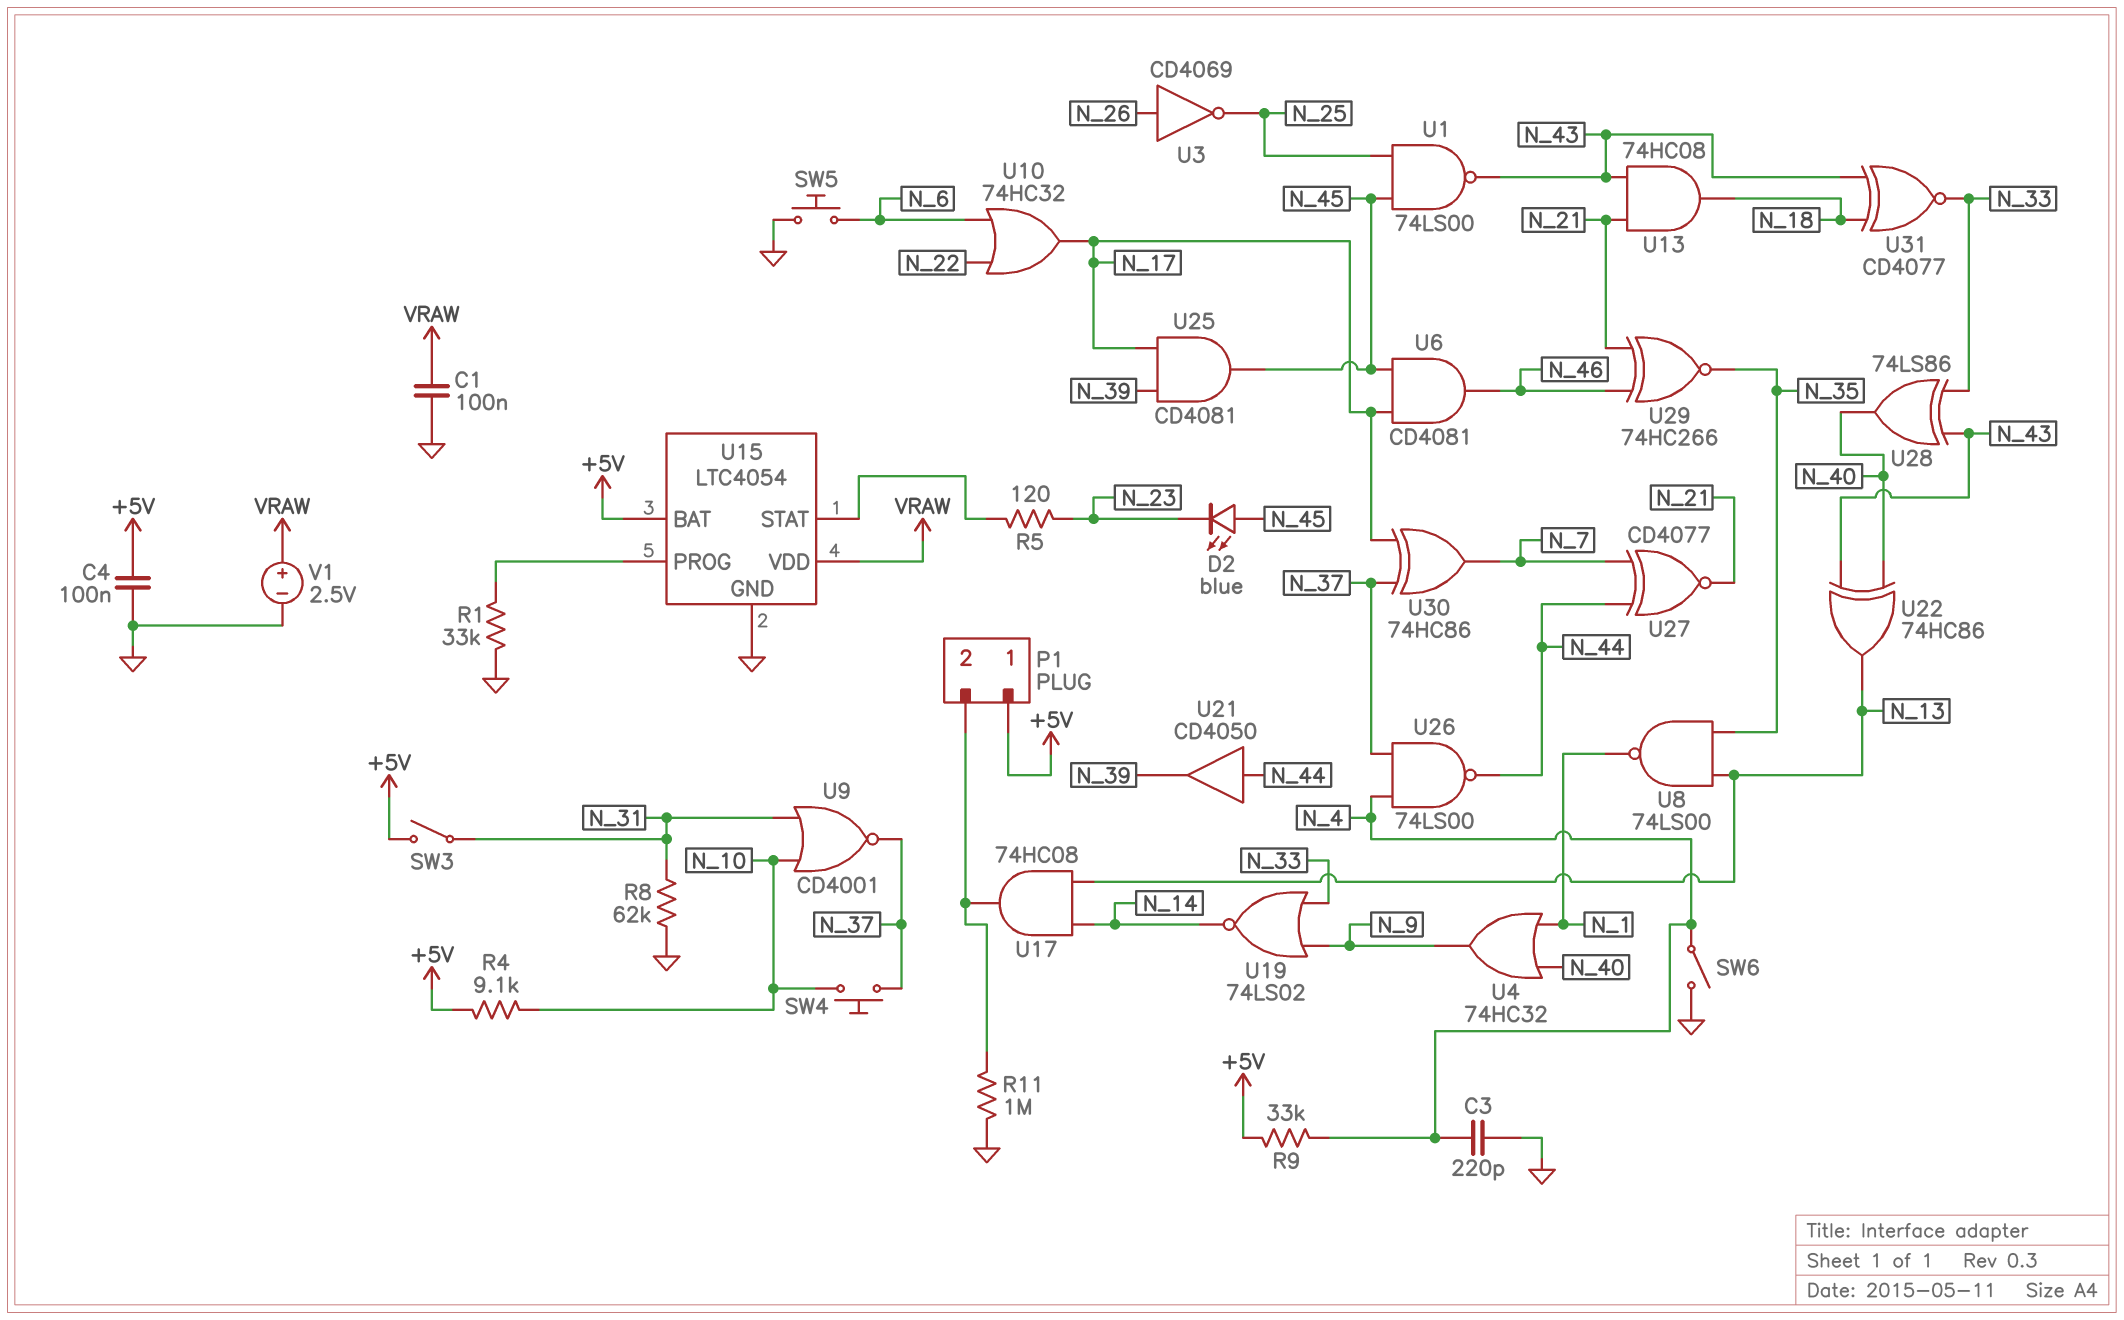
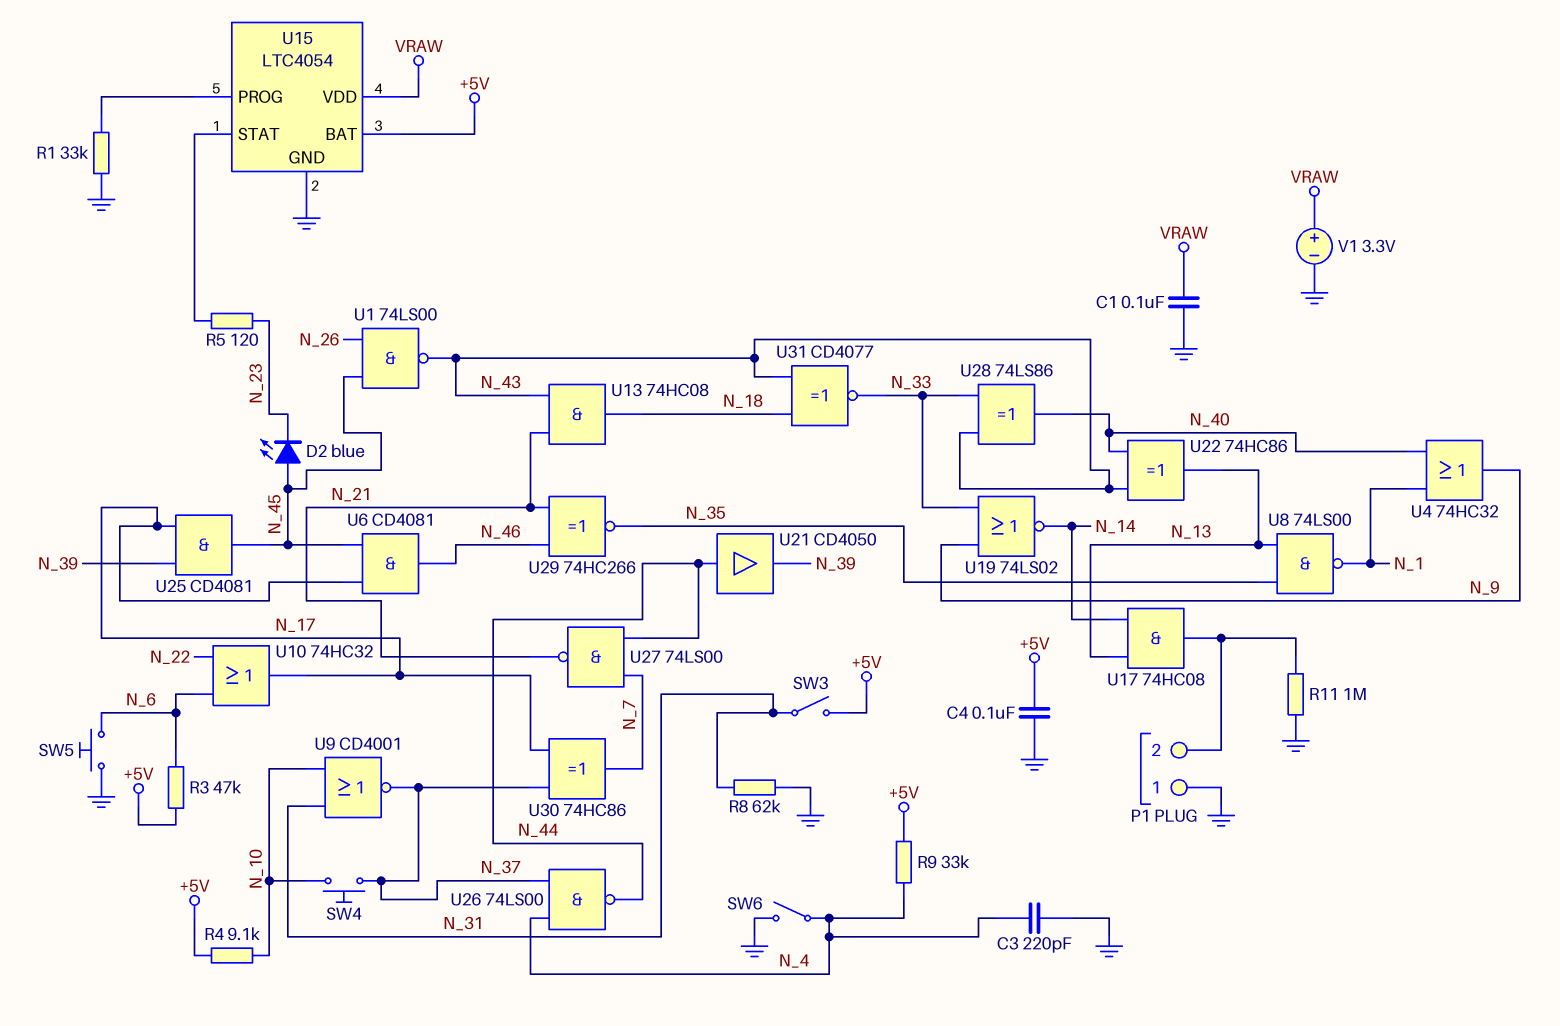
P1 pin 1: +5V -> GND
R3: none -> 47k (+5V, N_6)
U1: NAND 74LS00 (in N_25, in N_45, out N_43) -> NAND 74LS00 (in N_26, in N_45, out N_43)
U3: NOT CD4069 (in N_26, out N_25) -> none
U27: XNOR CD4077 (in N_7, in N_44, out N_21) -> NAND 74LS00 (in N_7, in N_44, out N_21)
V1: 2.5V (plus VRAW, minus GND) -> 3.3V (plus VRAW, minus GND)

